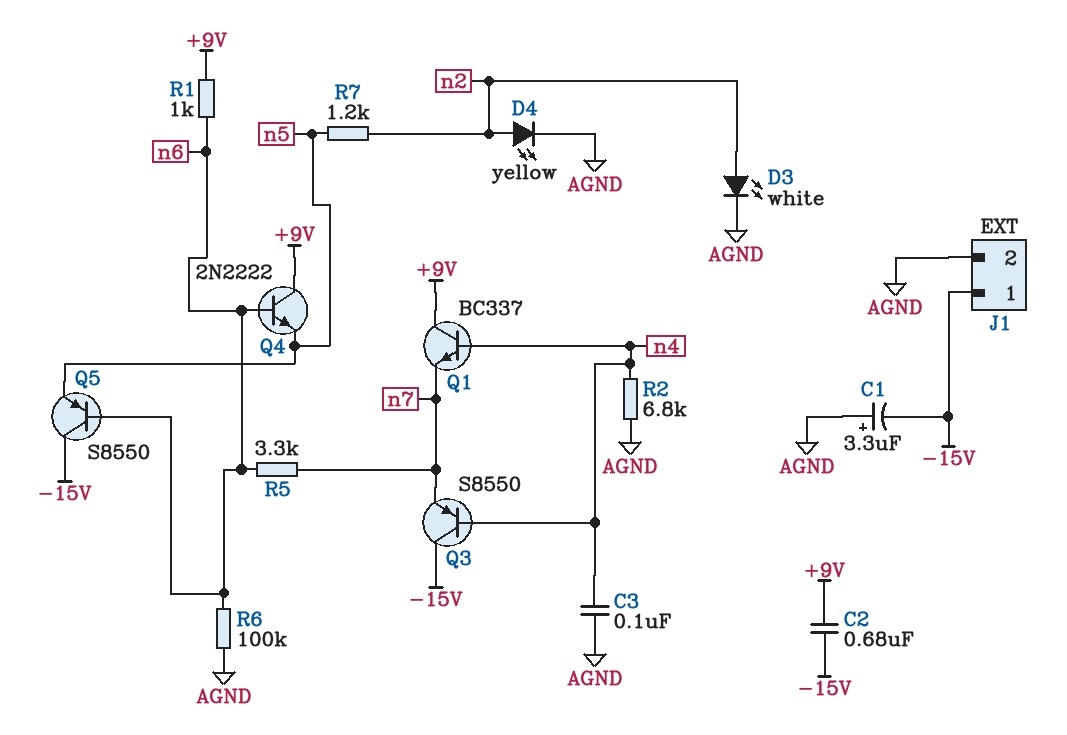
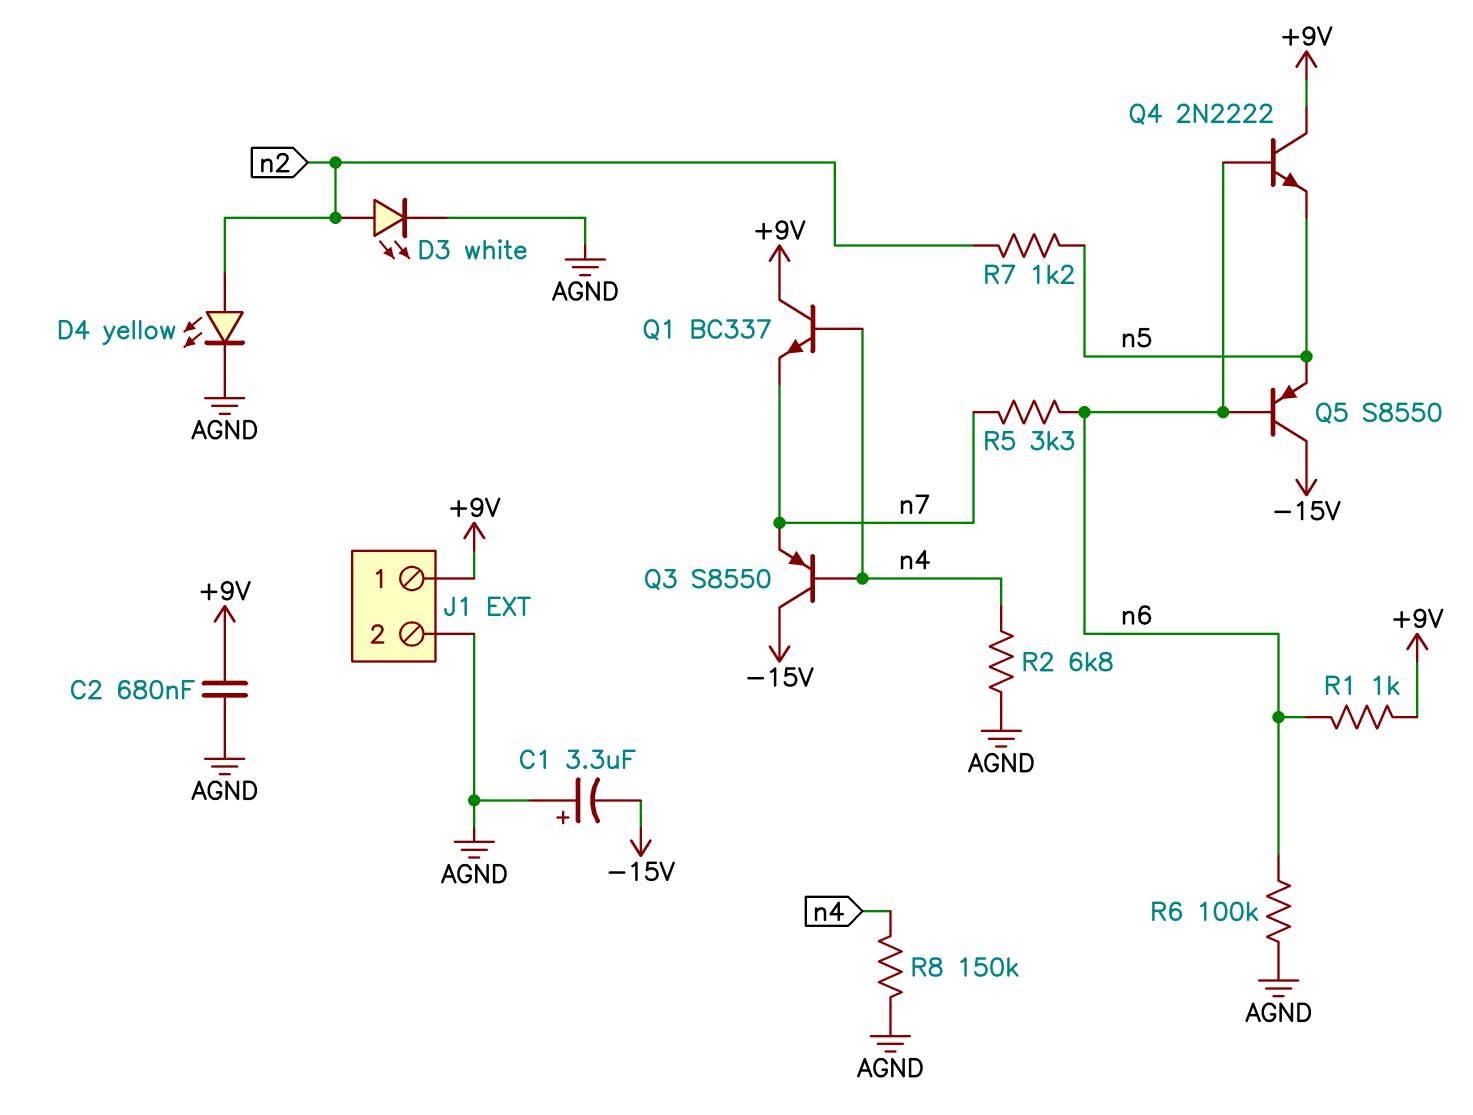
C2: 680nF (+9V, -15V) -> 680nF (+9V, AGND)
C3: 100nF (AGND, n4) -> none
J1 pin 1: -15V -> +9V
R8: none -> 150k (AGND, n4)

